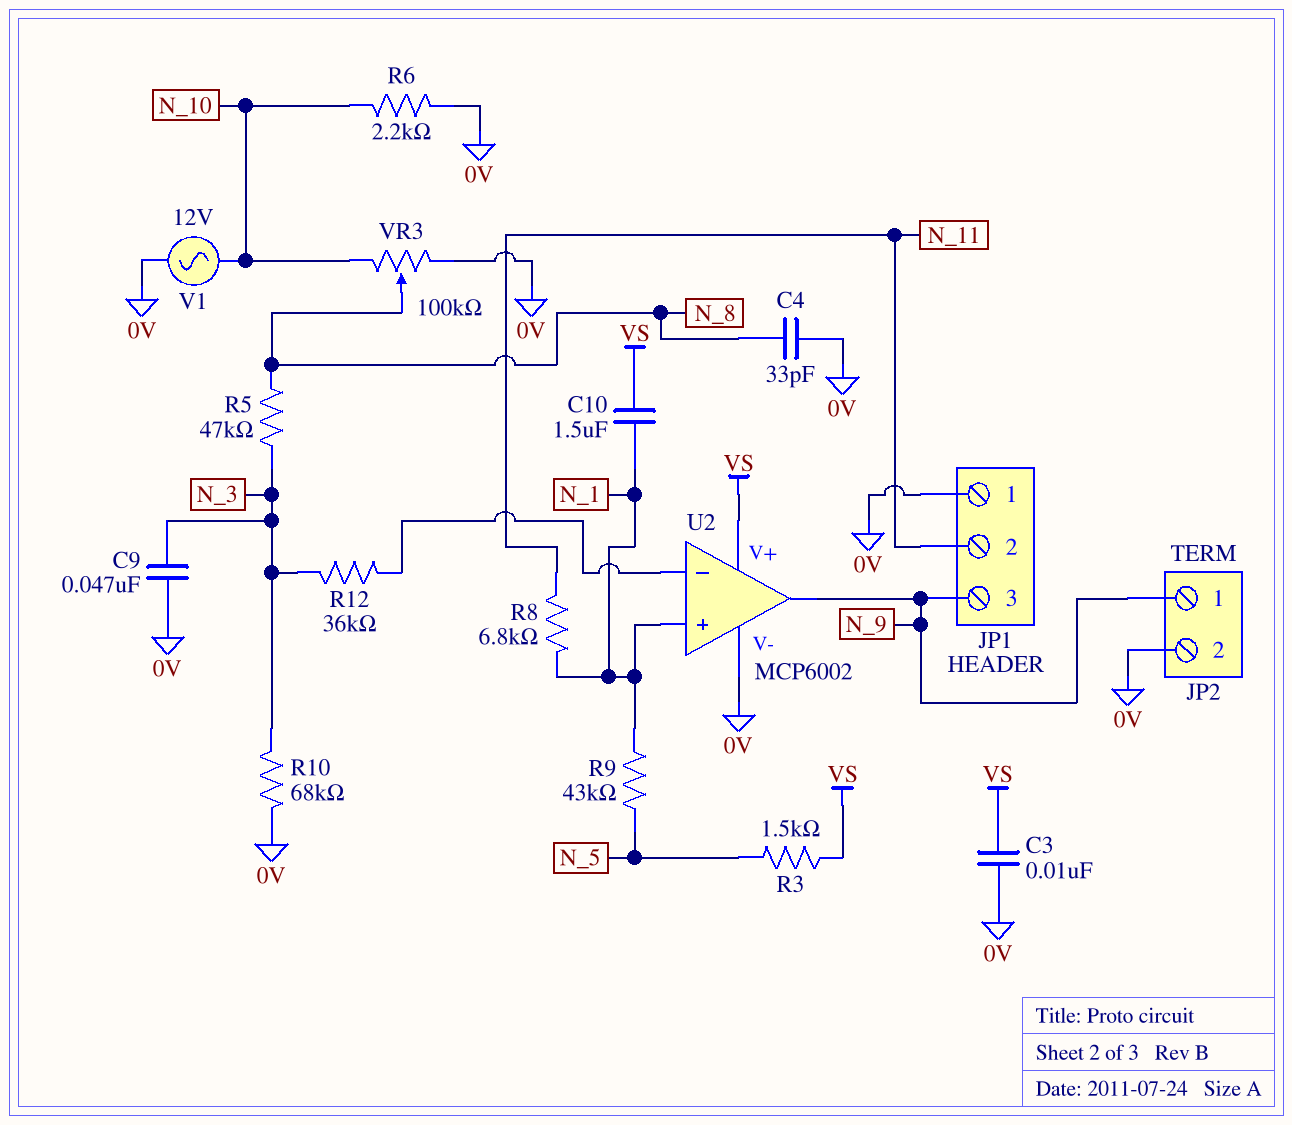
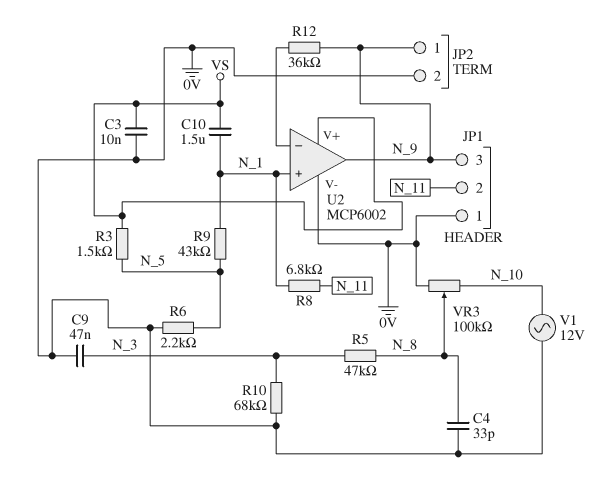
R6: 2.2k (0V, N_10) -> 2.2k (0V, N_5)
R12: 36k (N_3, U2/in-) -> 36k (N_9, U2/in-)

